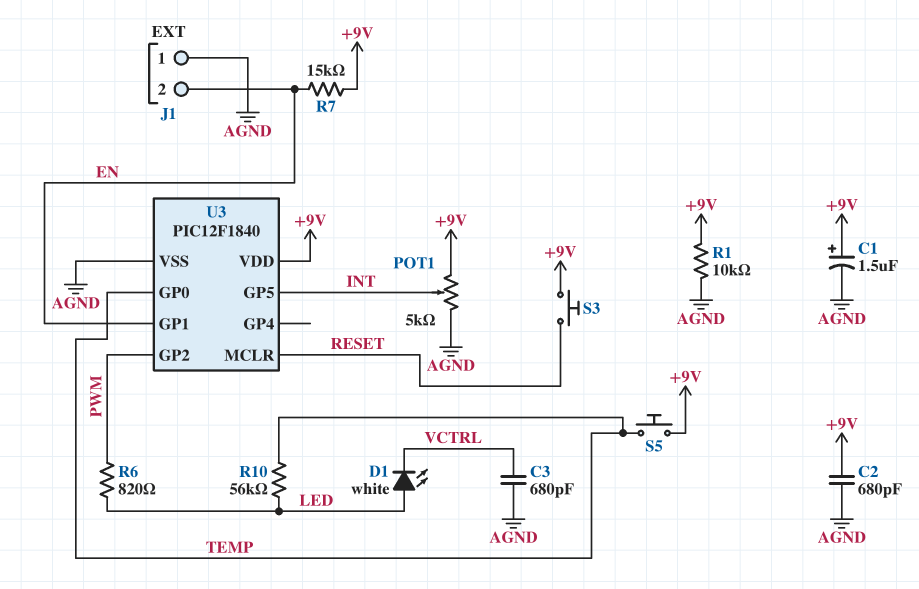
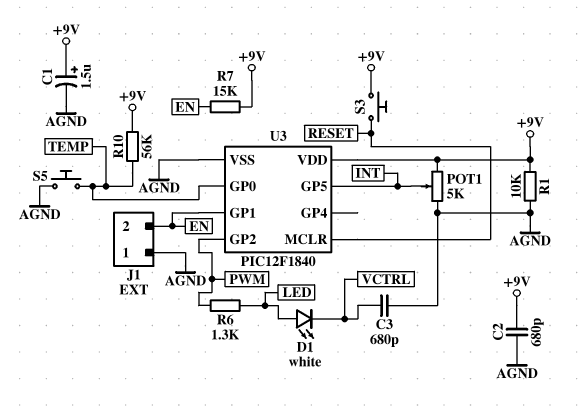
R6: 820 (LED, PWM) -> 1.3k (LED, PWM)
R10: 56k (LED, TEMP) -> 56k (+9V, TEMP)
S5: button (+9V, TEMP) -> button (AGND, TEMP)

